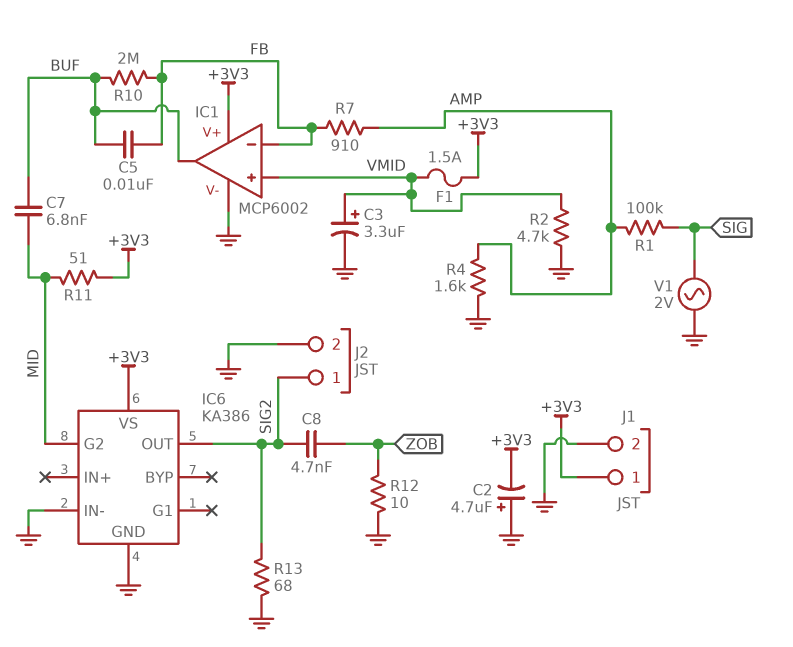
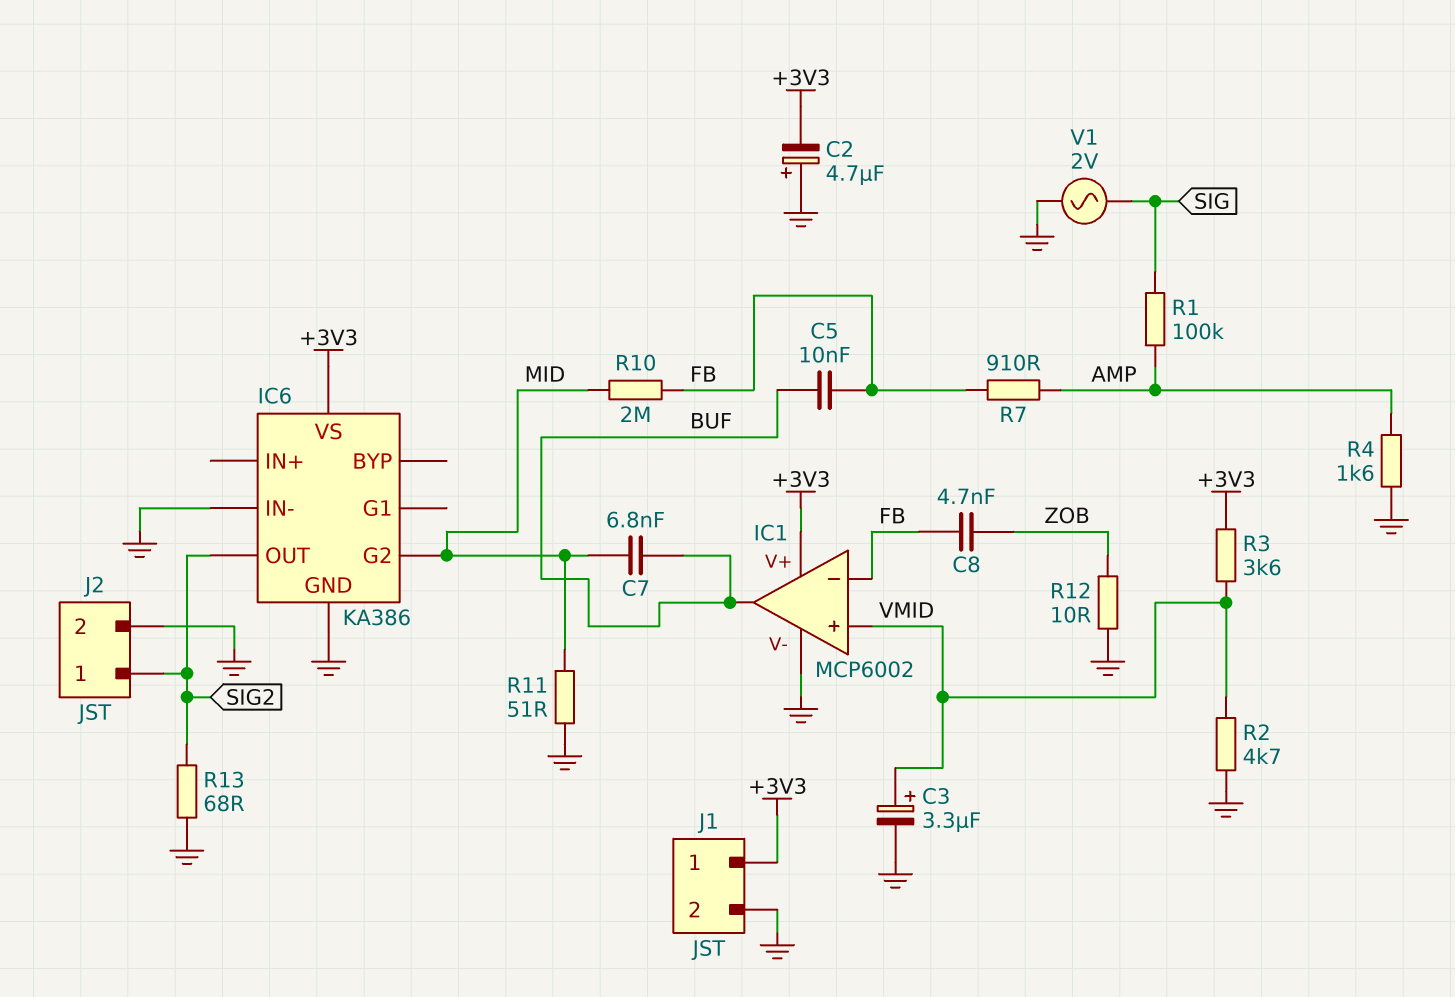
C8: 4.7nF (SIG2, ZOB) -> 4.7nF (FB, ZOB)
F1: 1.5A (+3V3, VMID) -> none
R3: none -> 3.6k (+3V3, VMID)
R10: 2M (BUF, FB) -> 2M (FB, MID)
R11: 51 (+3V3, MID) -> 51 (GND, MID)

